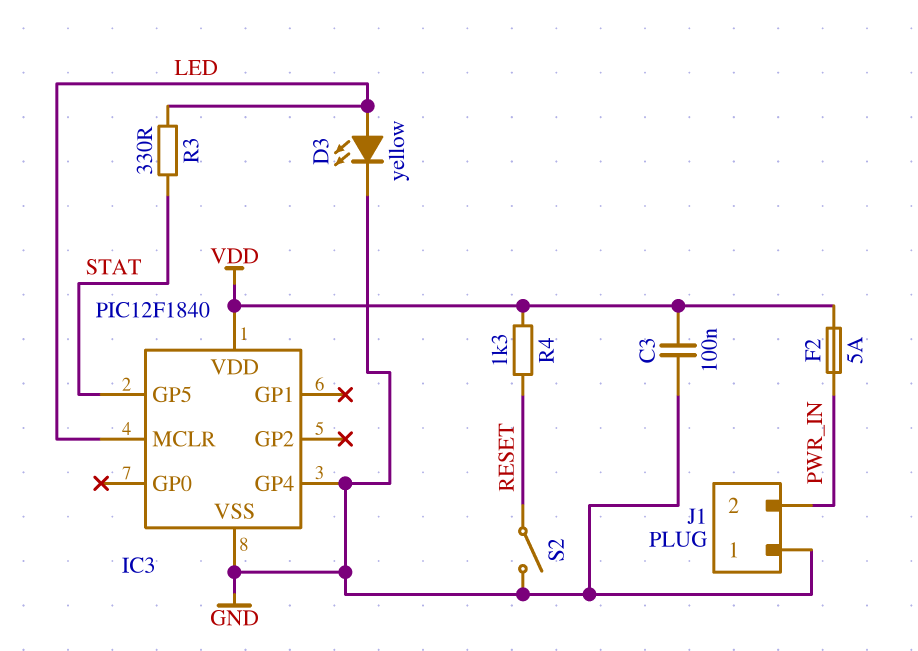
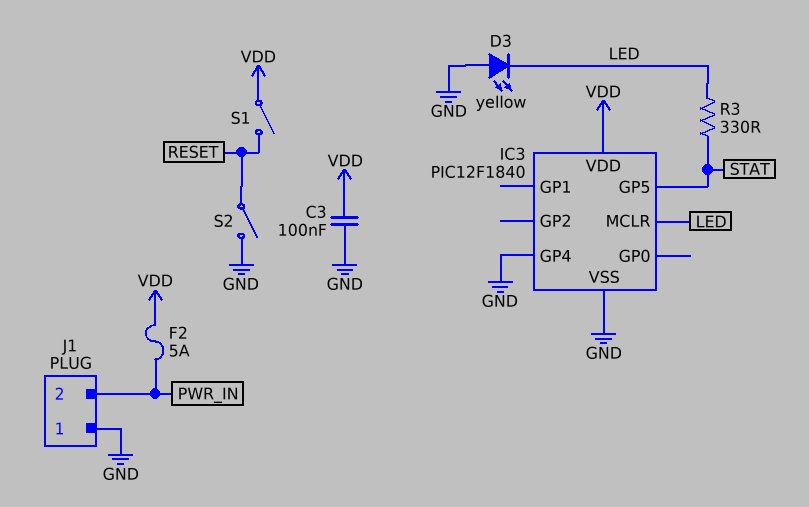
D3: LED yellow (A LED, K GND) -> LED yellow (A GND, K LED)
R4: 1.3k (RESET, VDD) -> none
S1: none -> switch (RESET, VDD)

